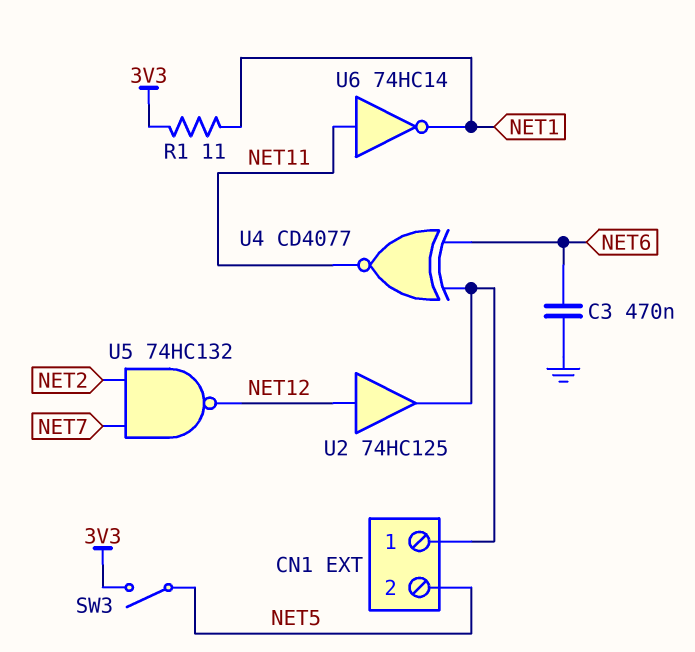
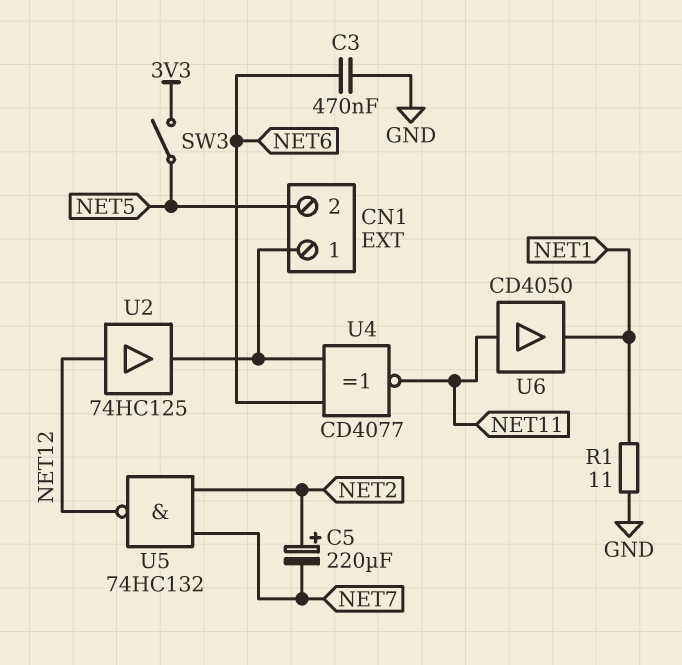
C5: none -> 220uF (plus NET2, minus NET7)
R1: 11 (3V3, NET1) -> 11 (GND, NET1)
U6: NOT 74HC14 (in NET11, out NET1) -> buffer CD4050 (in NET11, out NET1)

